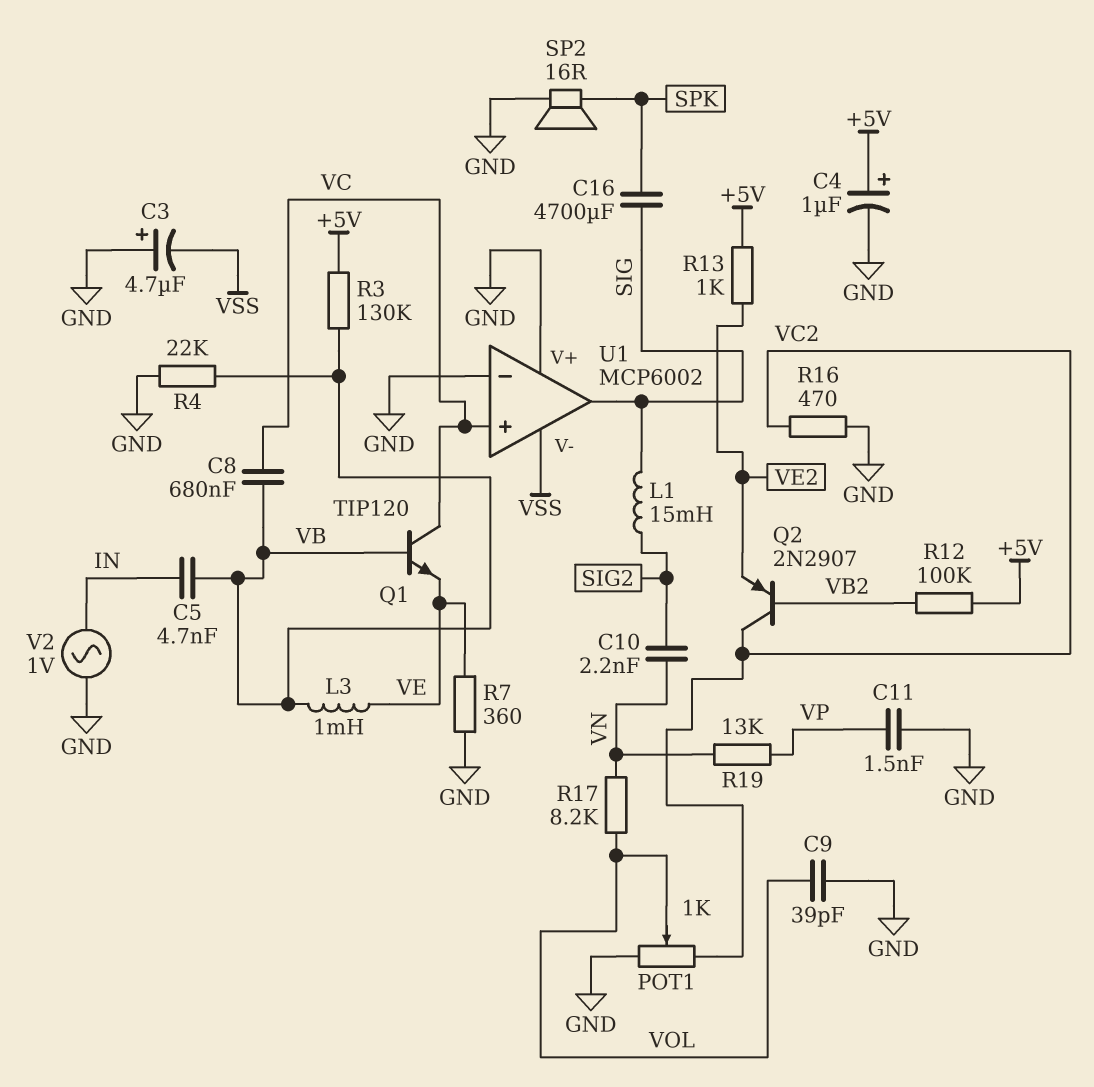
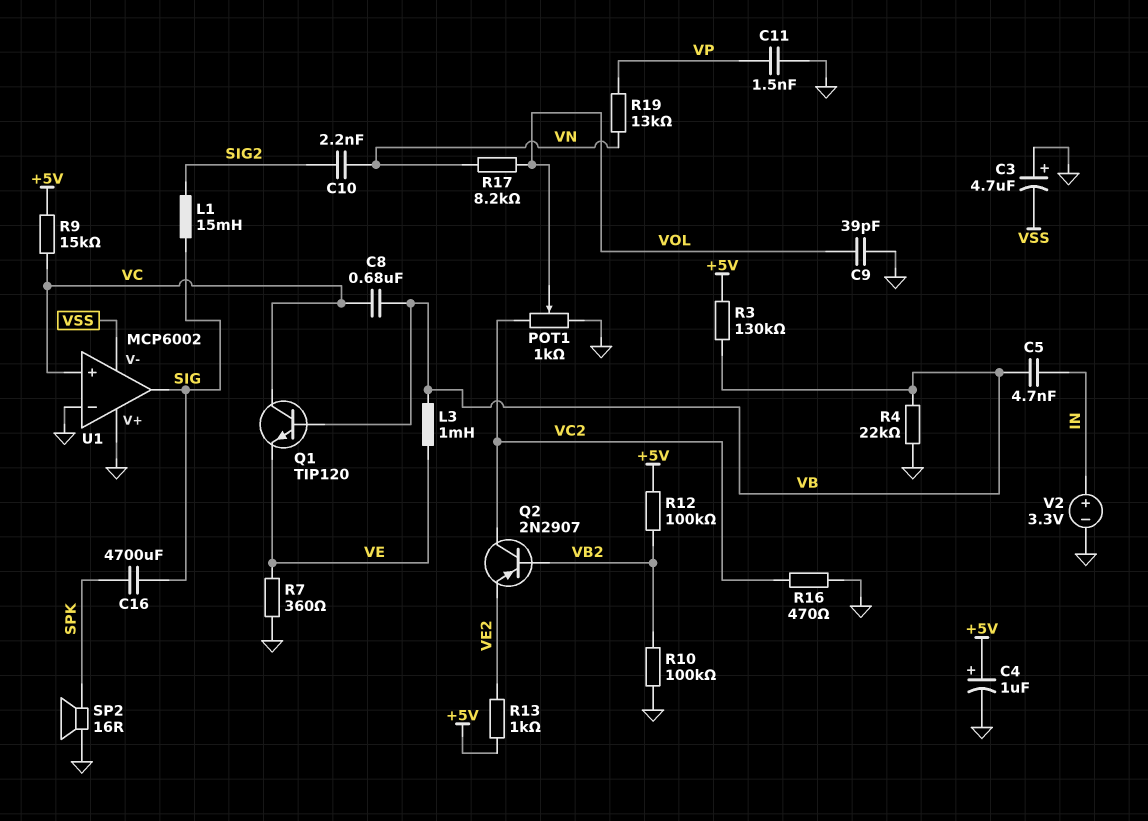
R9: none -> 15k (+5V, VC)
R10: none -> 100k (GND, VB2)
V2: AC 1V (GND, IN) -> 3.3V (plus IN, minus GND)

